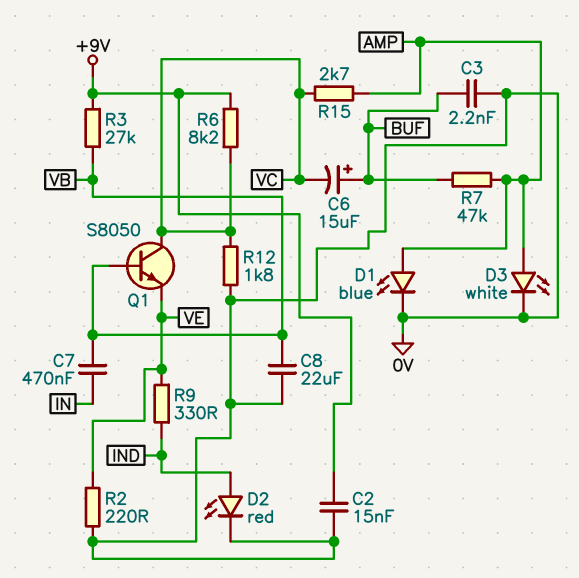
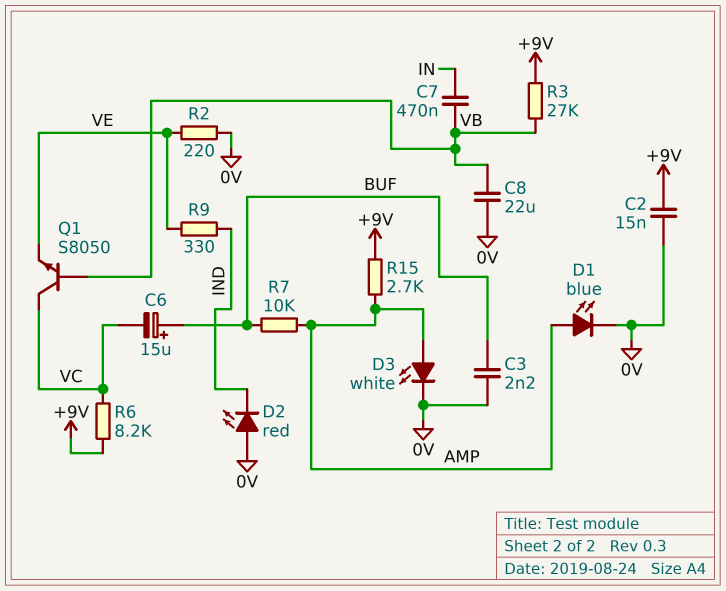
D2: LED red (A IND, K 0V) -> LED red (A 0V, K IND)
R7: 47k (AMP, BUF) -> 10k (AMP, BUF)
R12: 1.8k (0V, VC) -> none
R15: 2.7k (AMP, VC) -> 2.7k (+9V, AMP)

